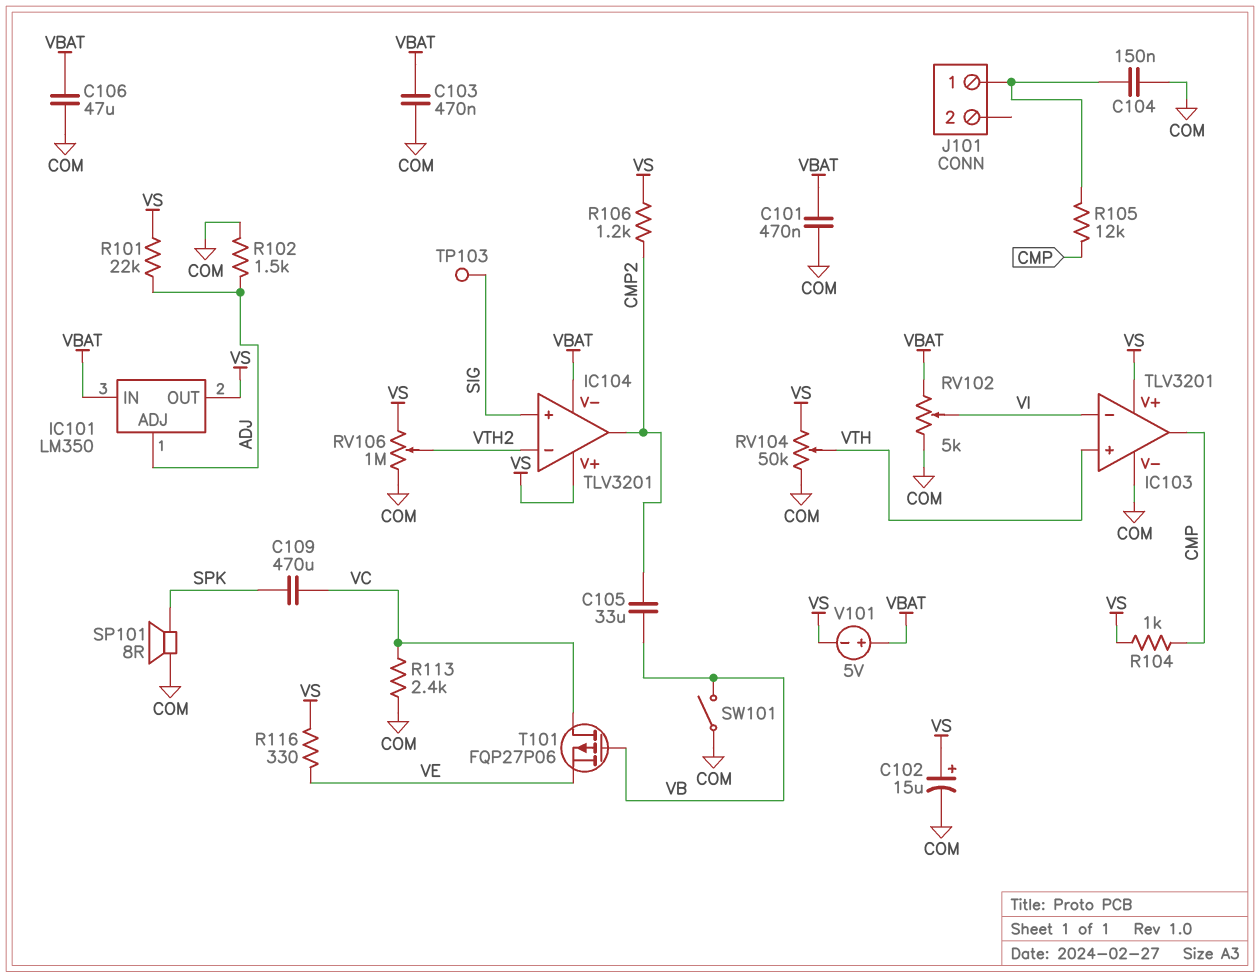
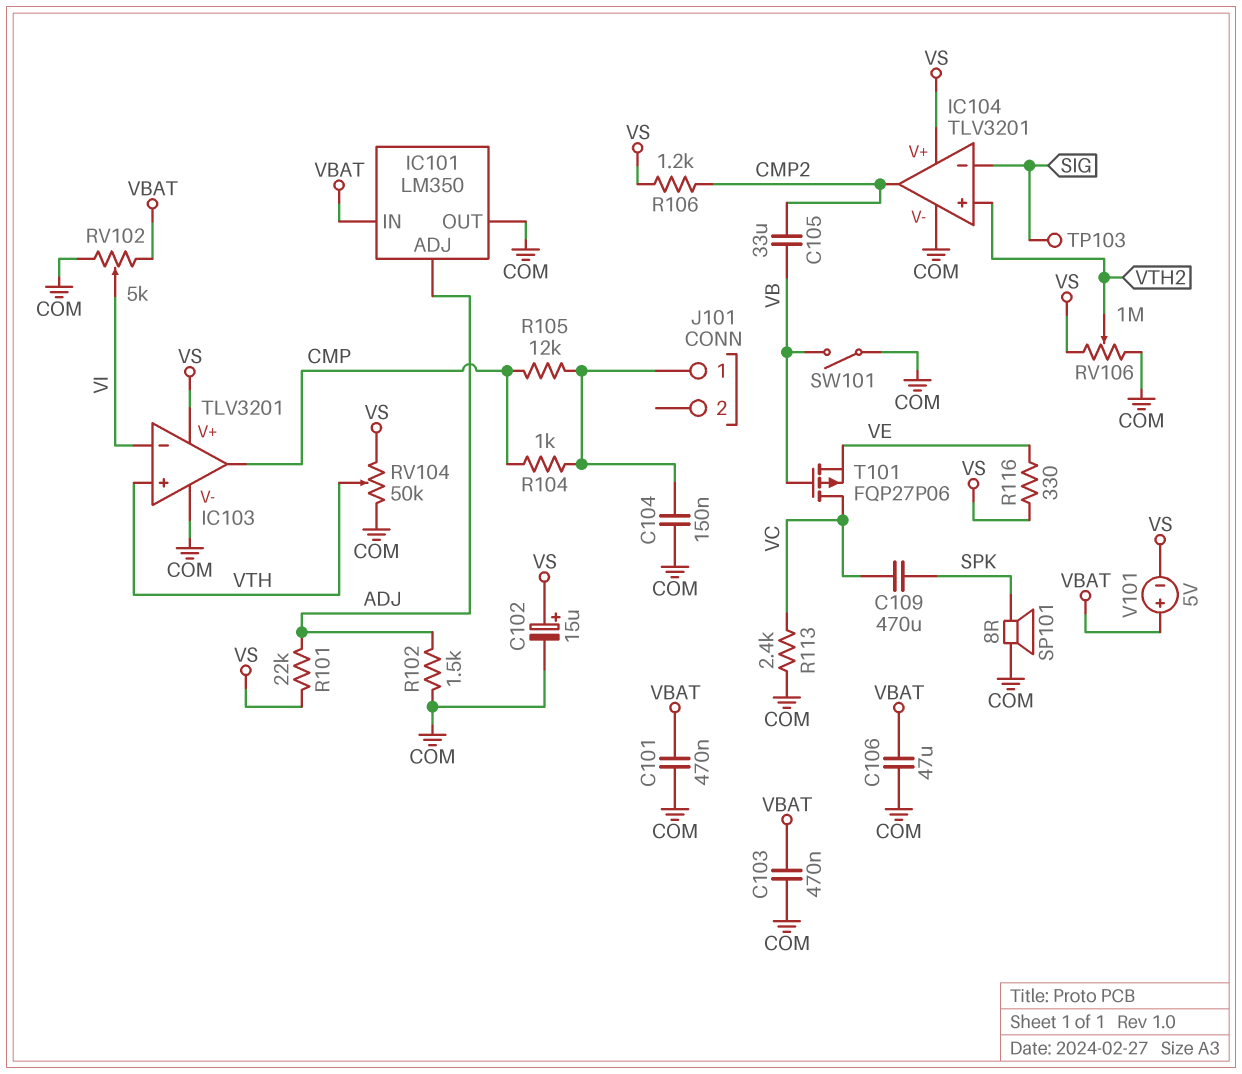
IC101 pin OUT: VS -> COM
IC104 pin V-: VBAT -> COM
IC104 pin in+: SIG -> VTH2
IC104 pin in-: VTH2 -> SIG
R104: 1k (CMP, VS) -> 1k (CMP, J101/1)

